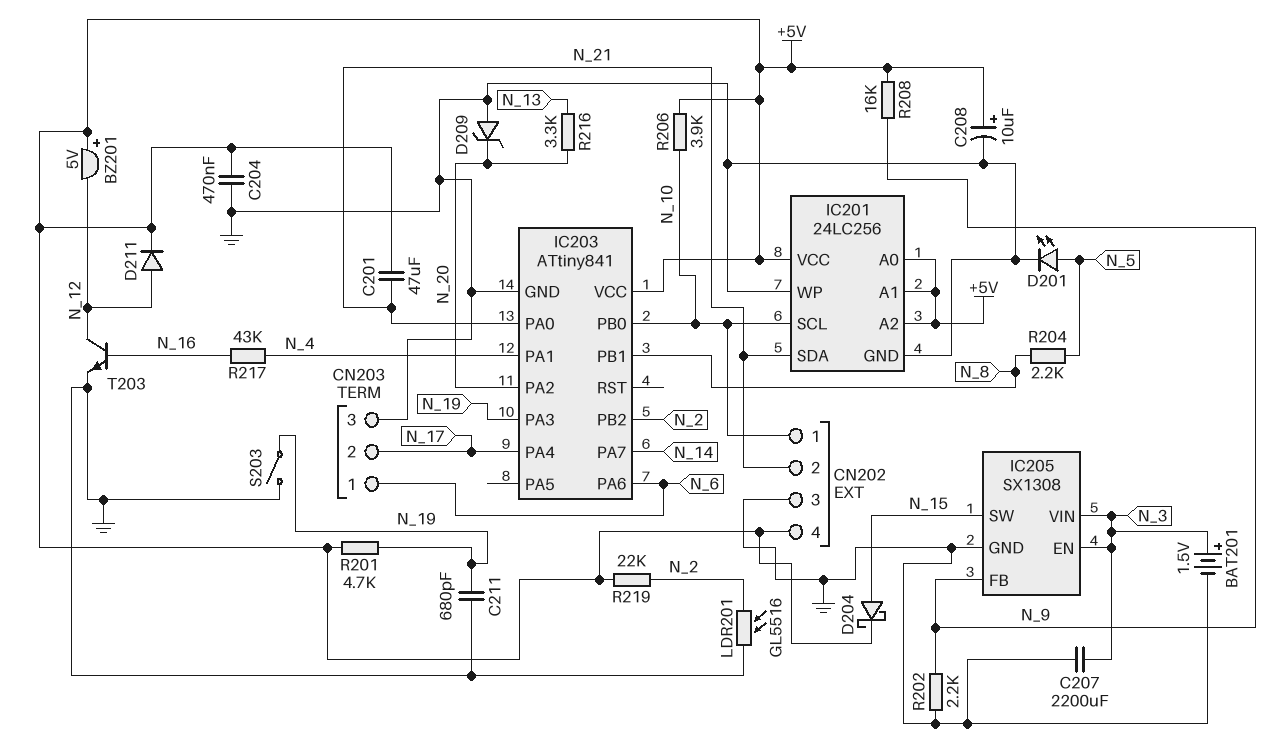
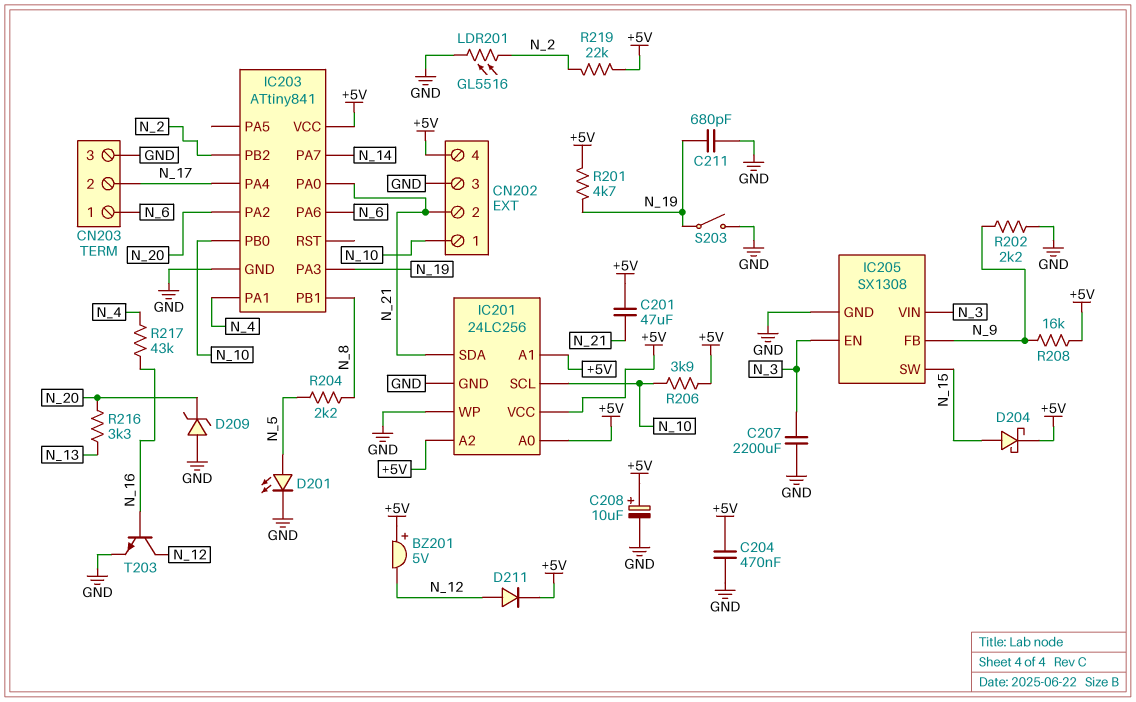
BAT201: 1.5V (plus N_3, minus GND) -> none

